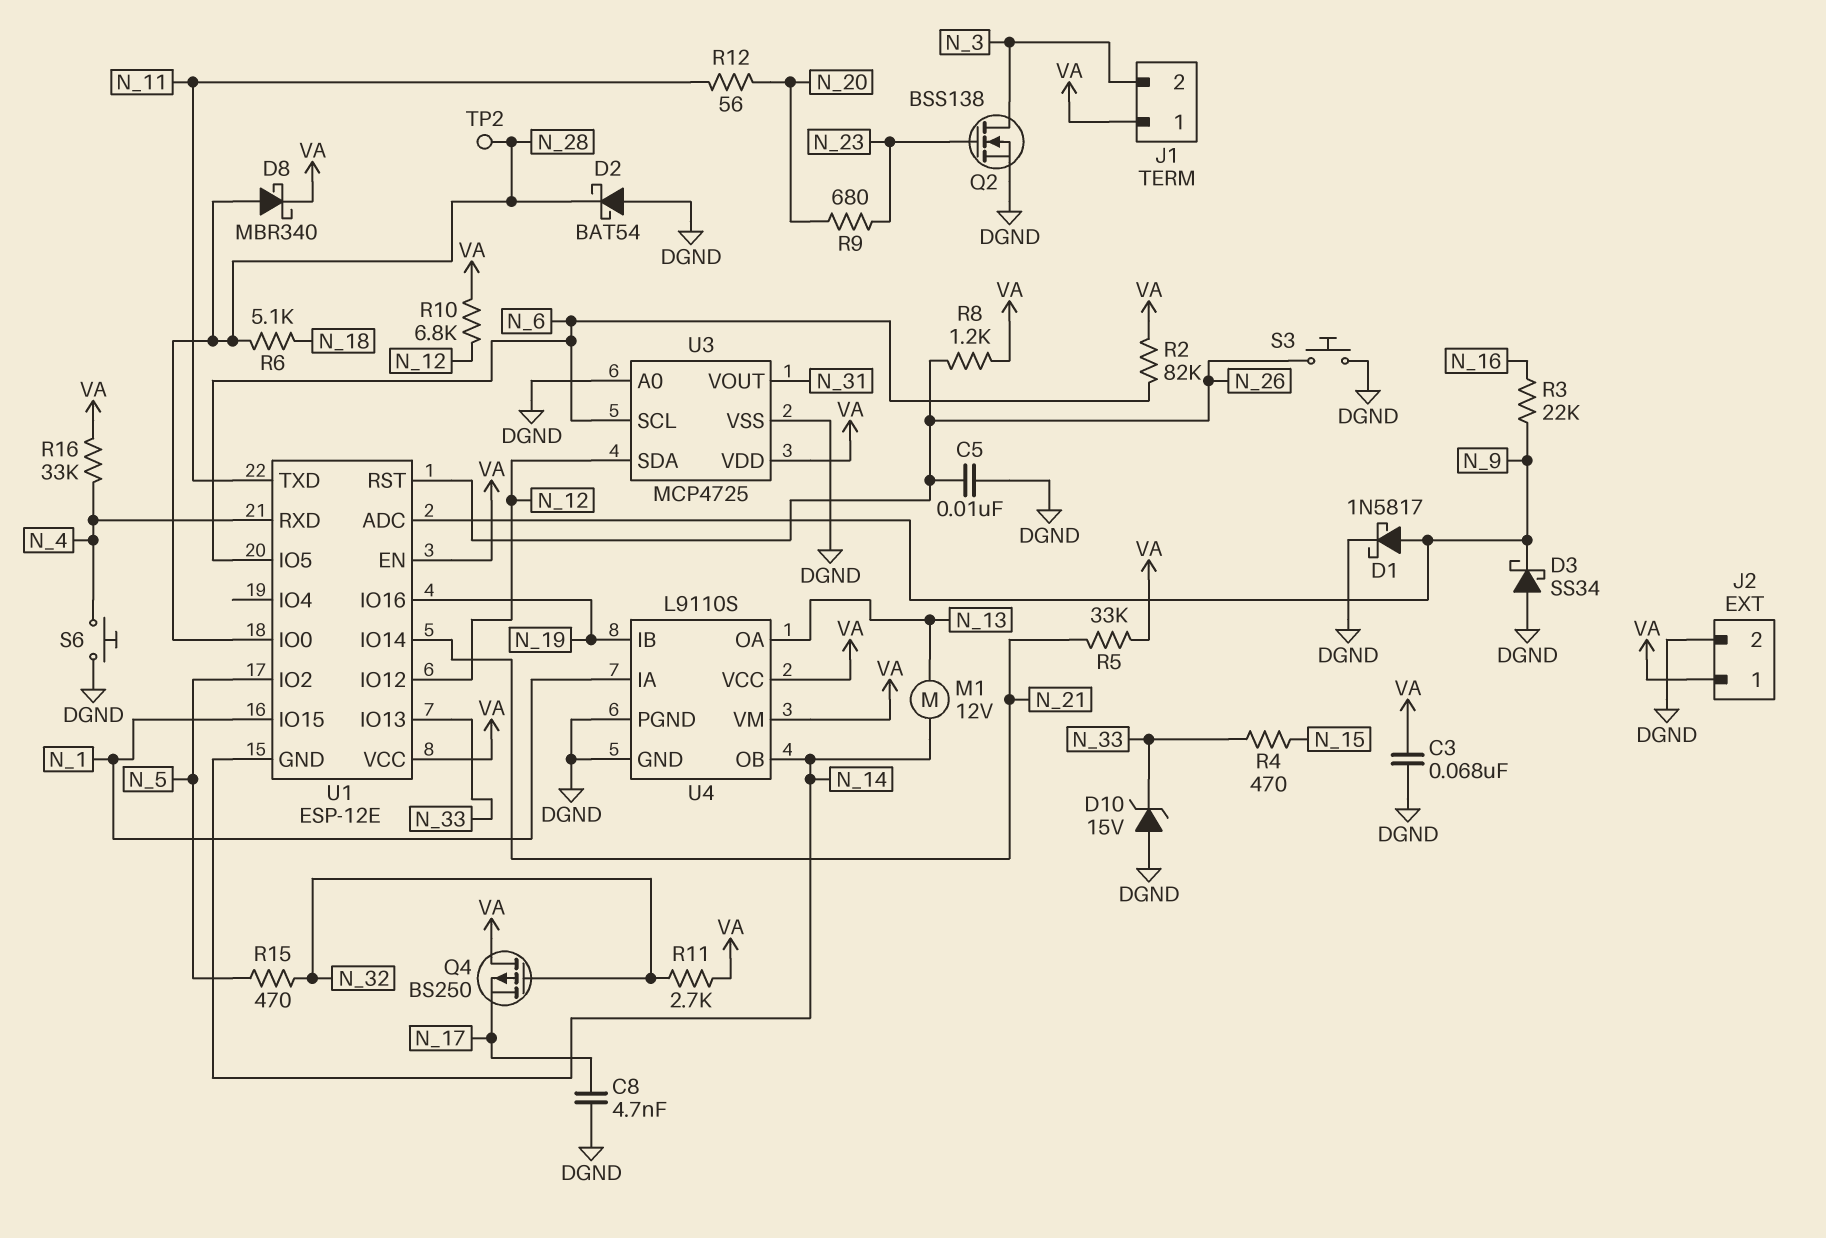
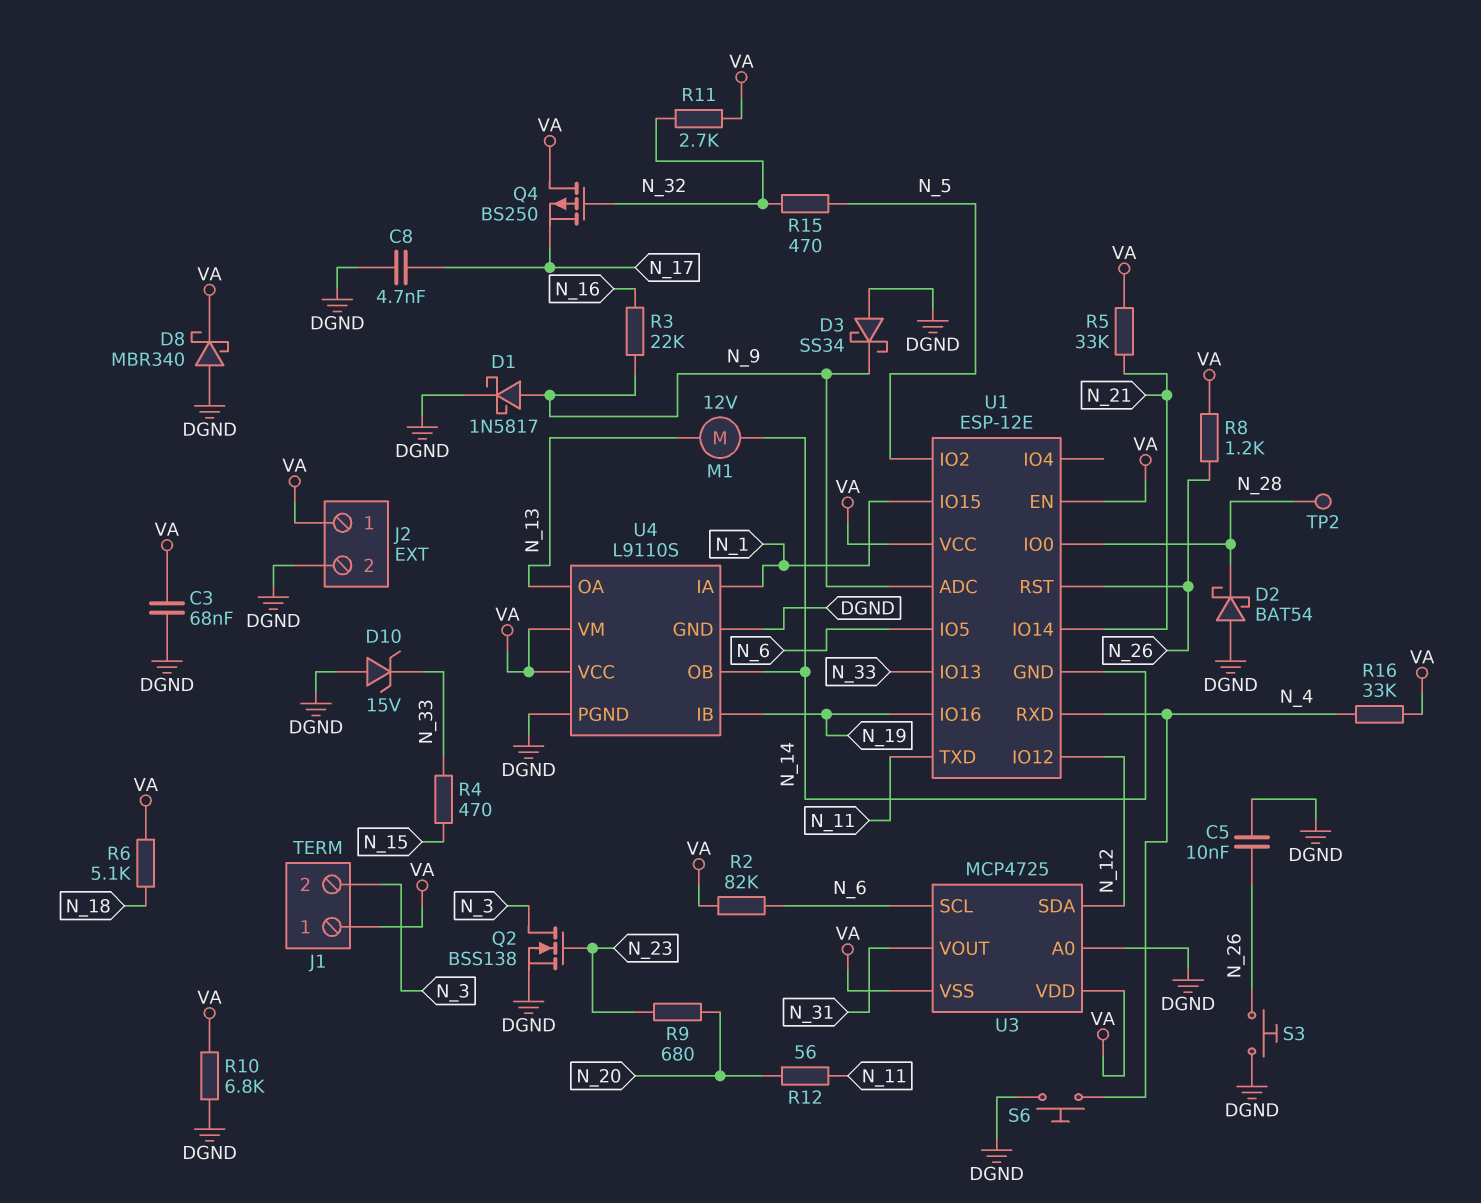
D8: schottky MBR340 (A N_28, K VA) -> schottky MBR340 (A DGND, K VA)
R6: 5.1k (N_18, N_28) -> 5.1k (N_18, VA)
R10: 6.8k (N_12, VA) -> 6.8k (DGND, VA)
U3 pin VSS: DGND -> VA

